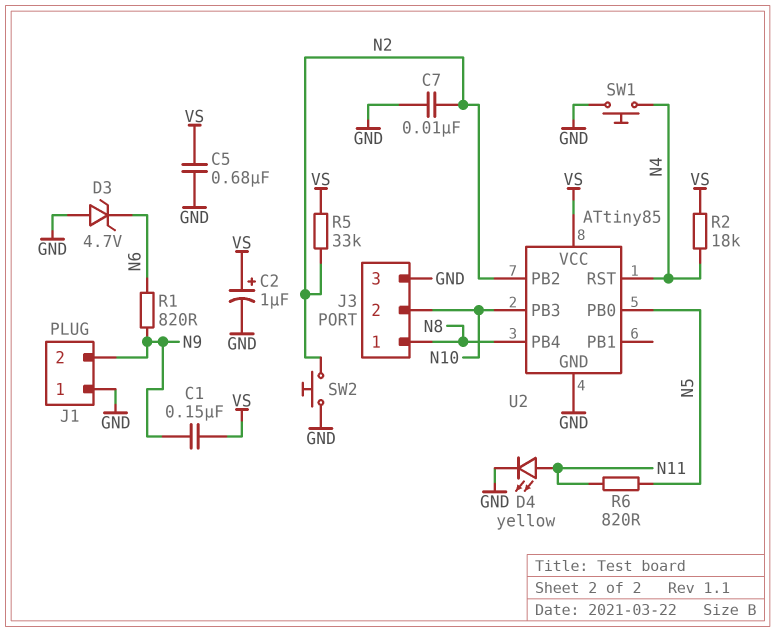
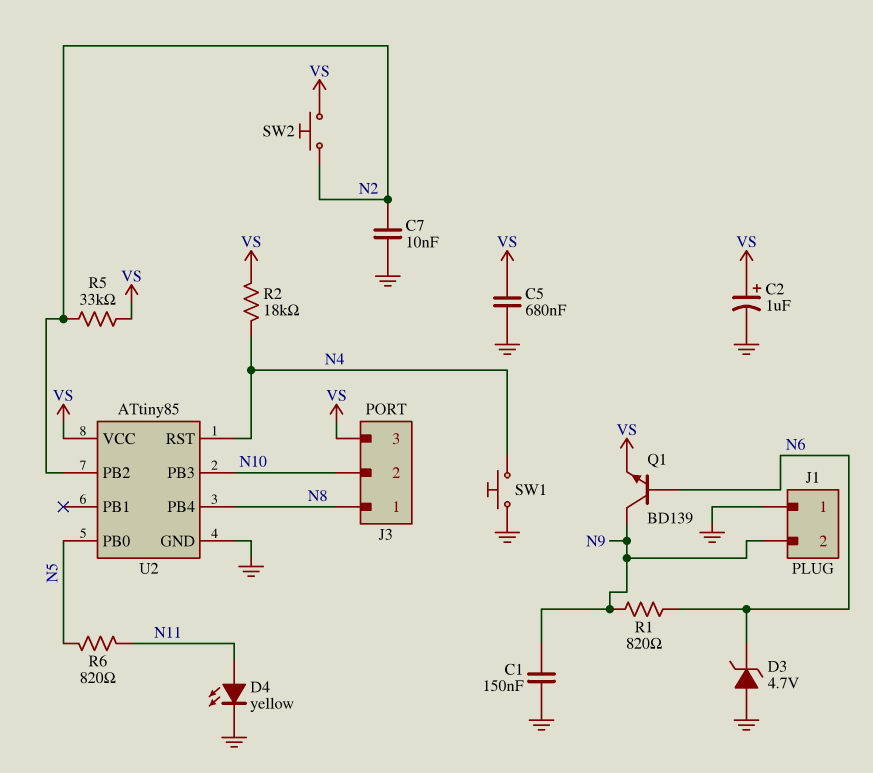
C1: 150nF (N9, VS) -> 150nF (GND, N9)
J3 pin 3: GND -> VS
Q1: none -> NPN BD139 (B N6, C N9, E VS)
SW2: button (GND, N2) -> button (N2, VS)

